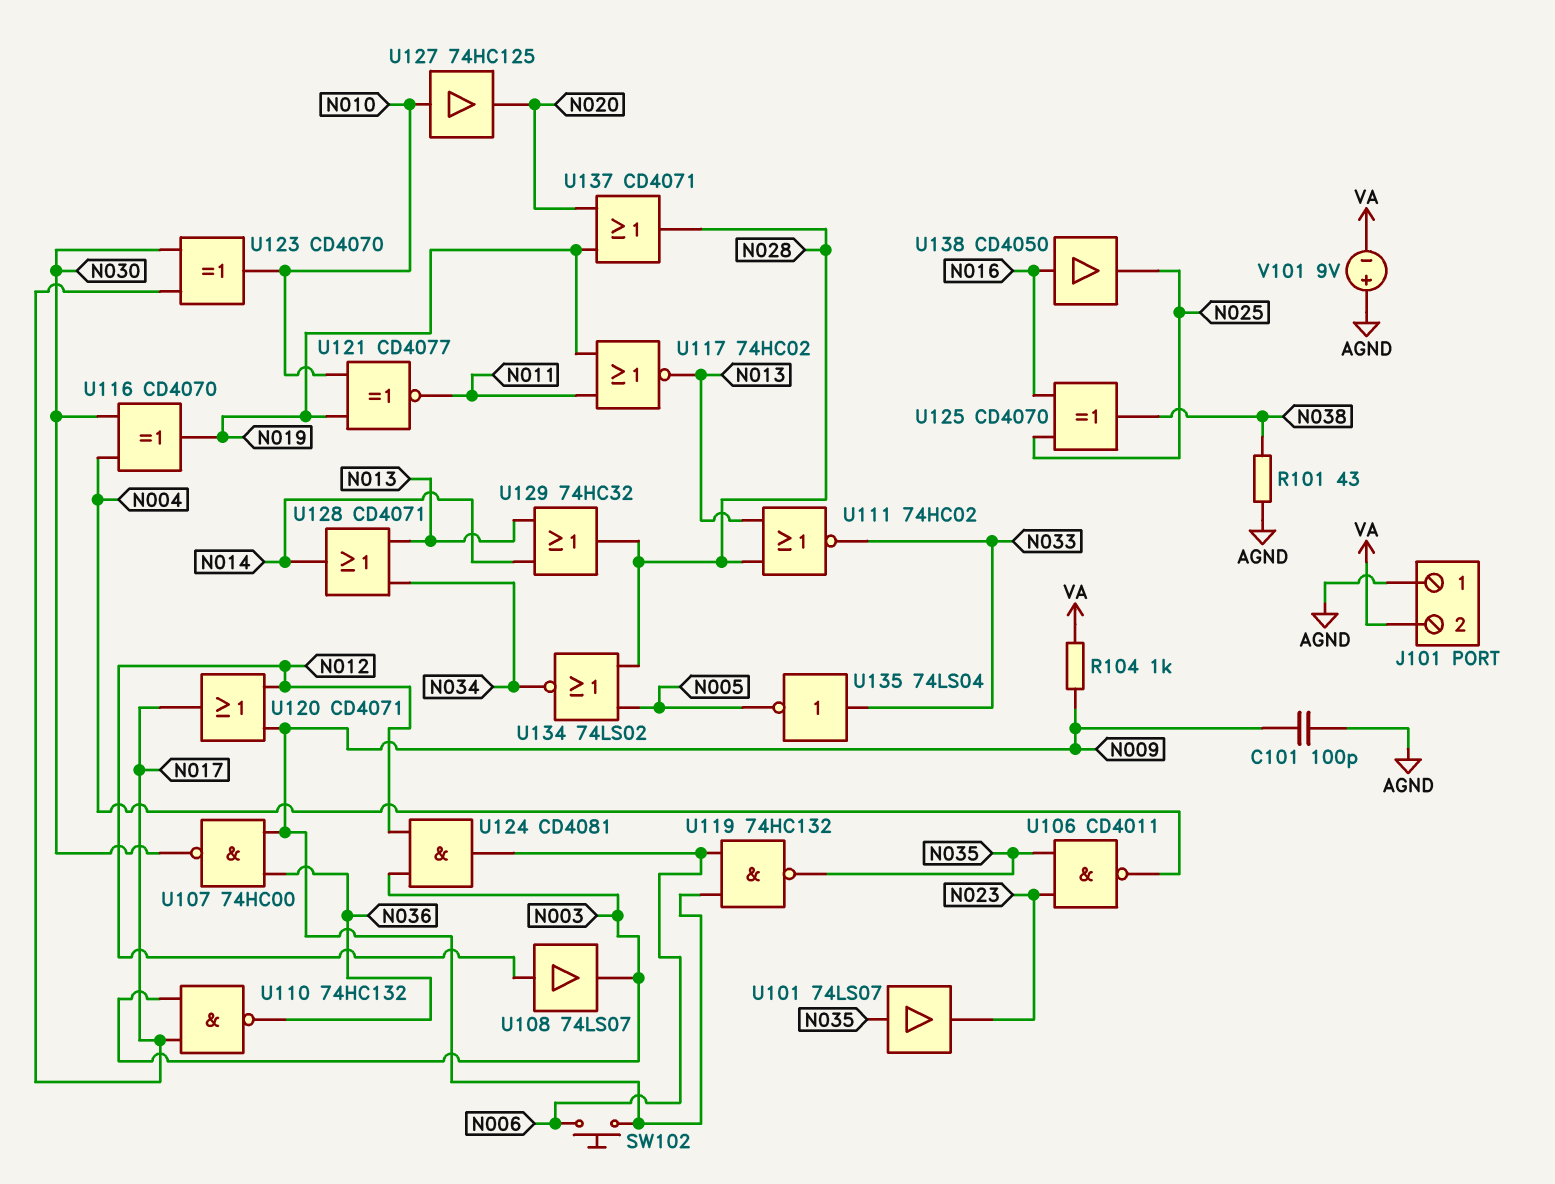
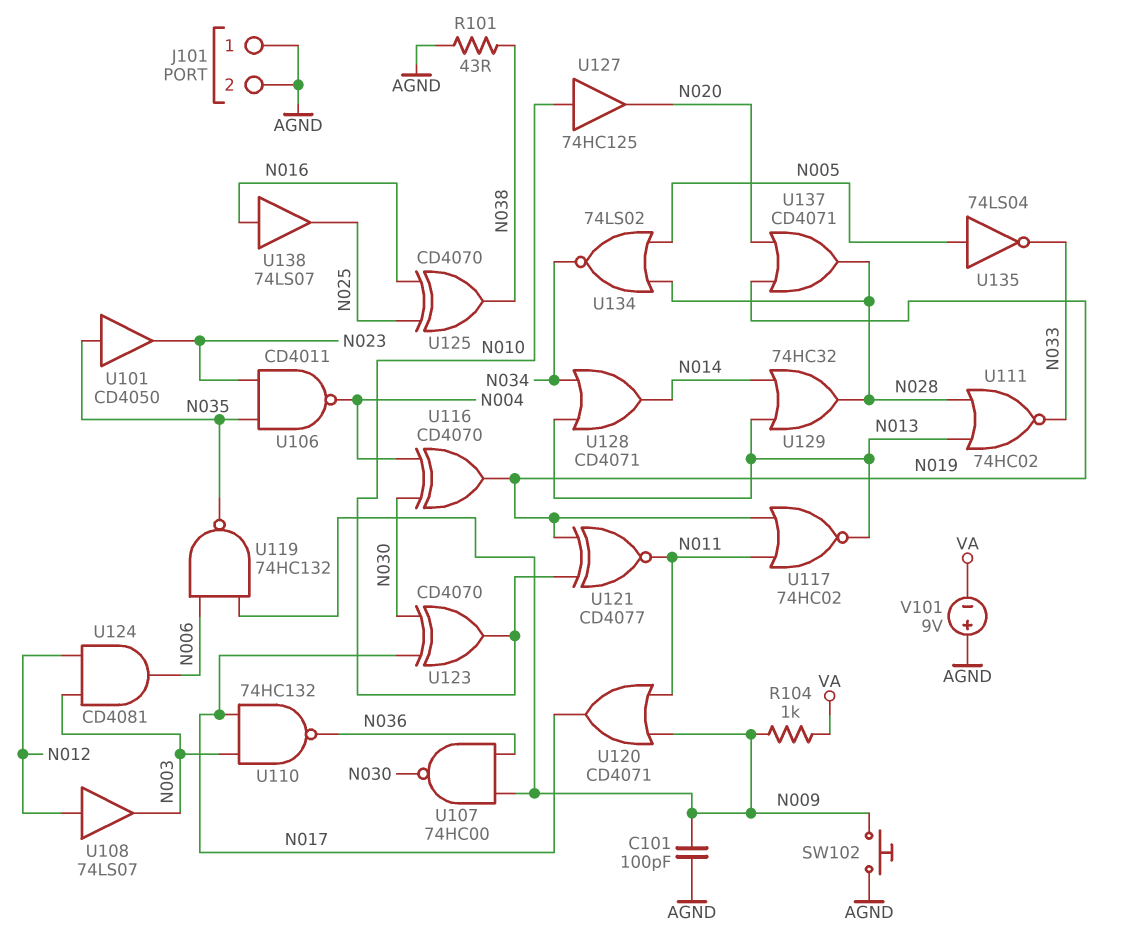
J101 pin 2: VA -> AGND
SW102: button (N006, N009) -> button (AGND, N009)
U101: buffer 74LS07 (in N035, out N023) -> buffer CD4050 (in N035, out N023)
U120: OR CD4071 (in N009, in N012, out N017) -> OR CD4071 (in N009, in N011, out N017)
U135: NOT 74LS04 (in N033, out N005) -> NOT 74LS04 (in N005, out N033)
U138: buffer CD4050 (in N016, out N025) -> buffer 74LS07 (in N016, out N025)

